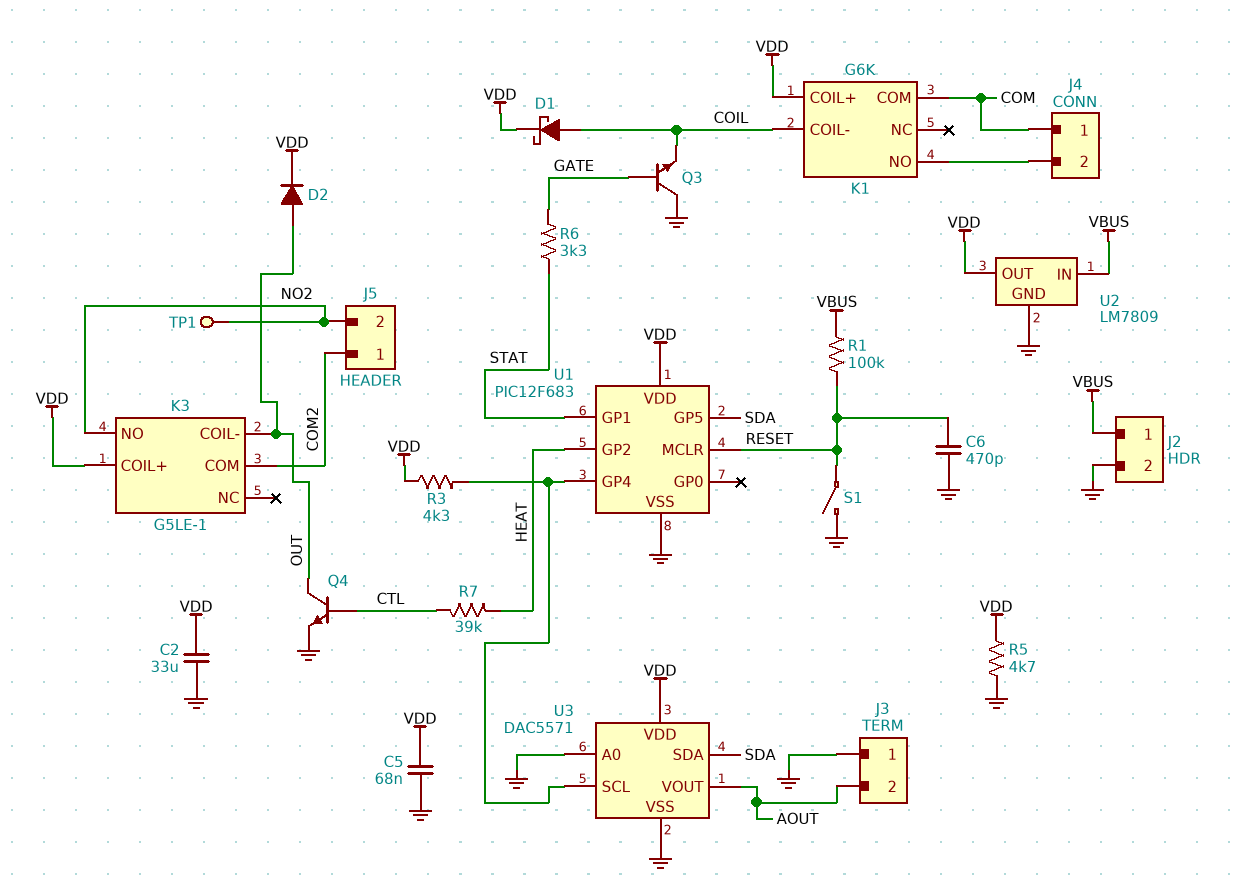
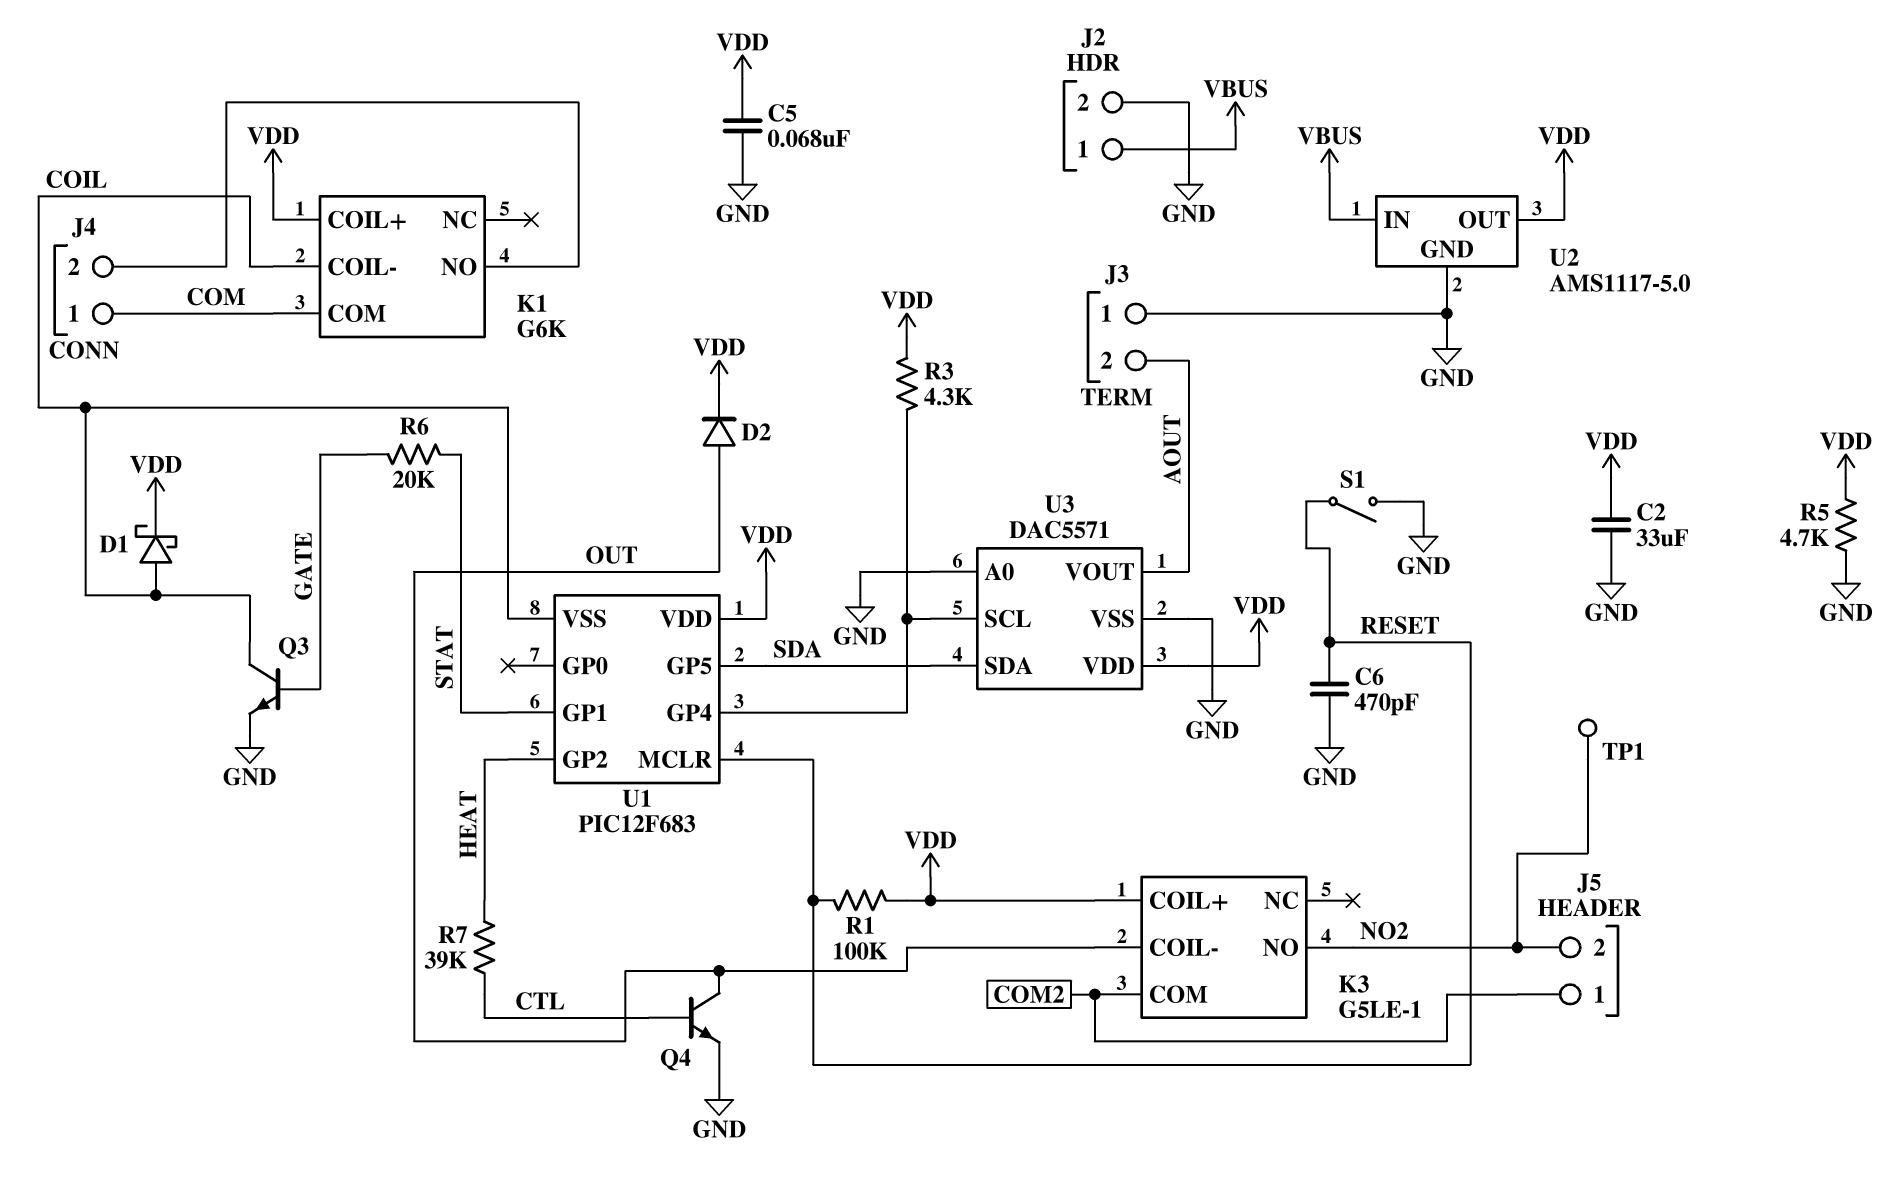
Q3: NPN (B GATE, C GND, E COIL) -> NPN (B GATE, C COIL, E GND)
R1: 100k (RESET, VBUS) -> 100k (RESET, VDD)
R6: 3.3k (GATE, STAT) -> 20k (GATE, STAT)
U1 pin VSS: GND -> COIL
U2: LM7809 -> AMS1117-5.0

